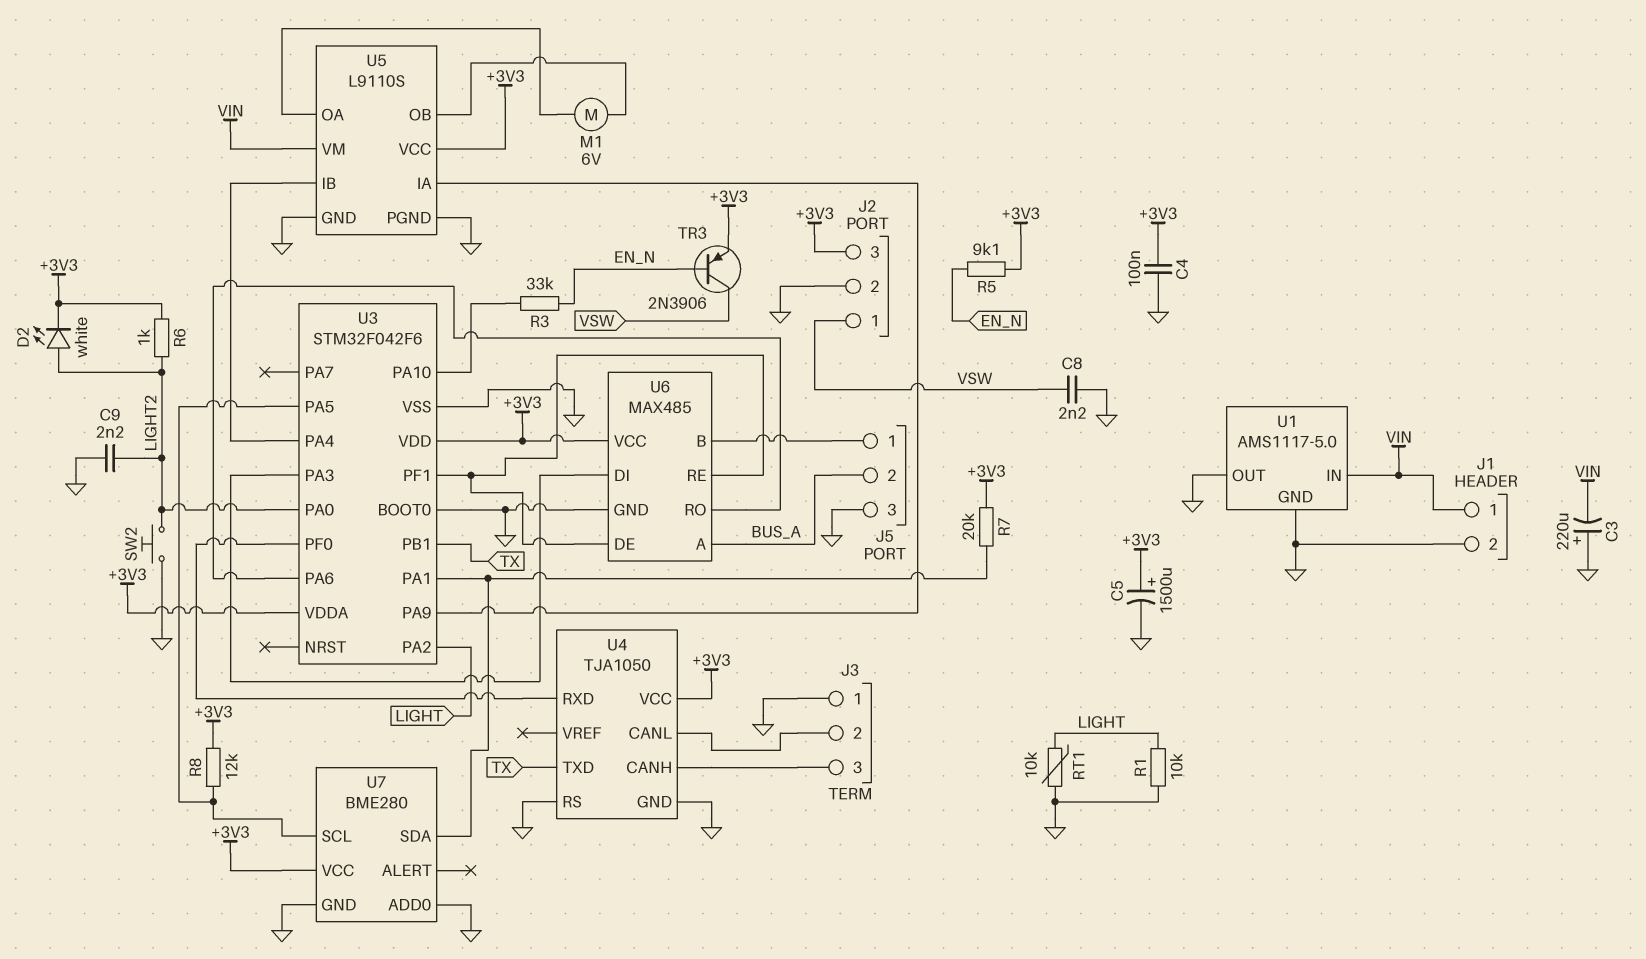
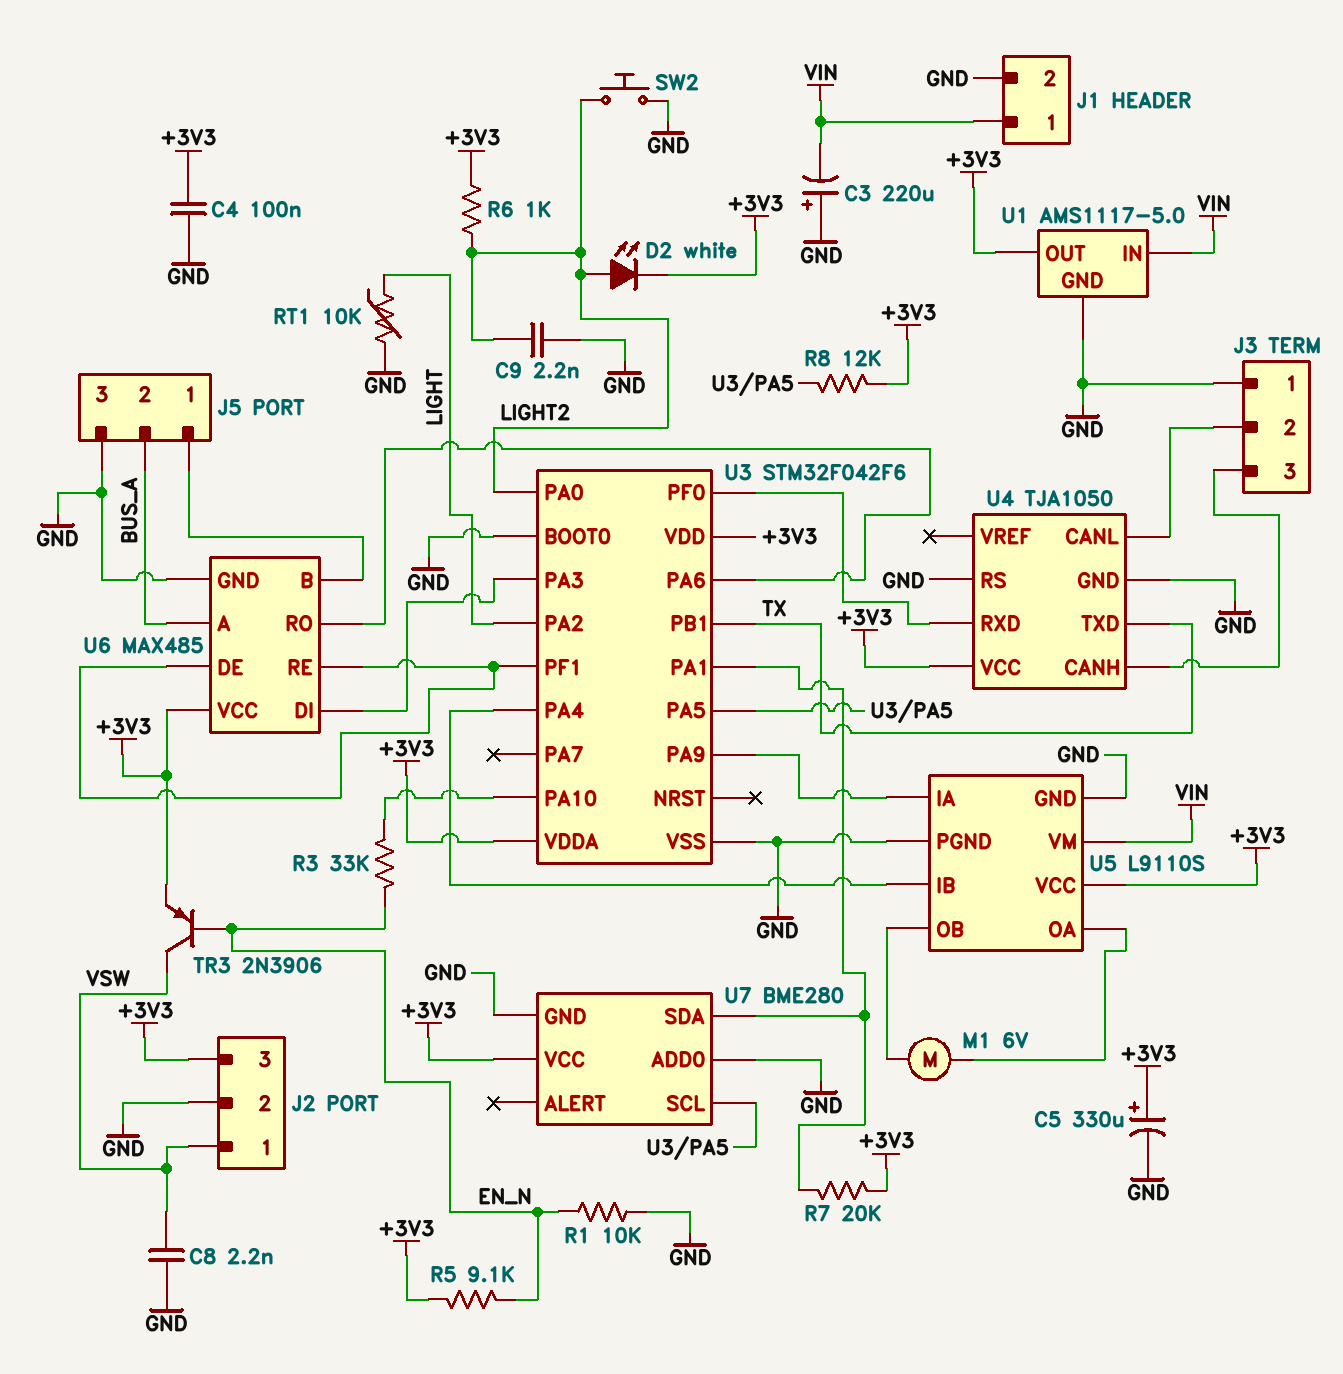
C5: 1500uF (plus +3V3, minus GND) -> 330uF (plus +3V3, minus GND)
R1: 10k (GND, LIGHT) -> 10k (EN_N, GND)
U1 pin OUT: GND -> +3V3

